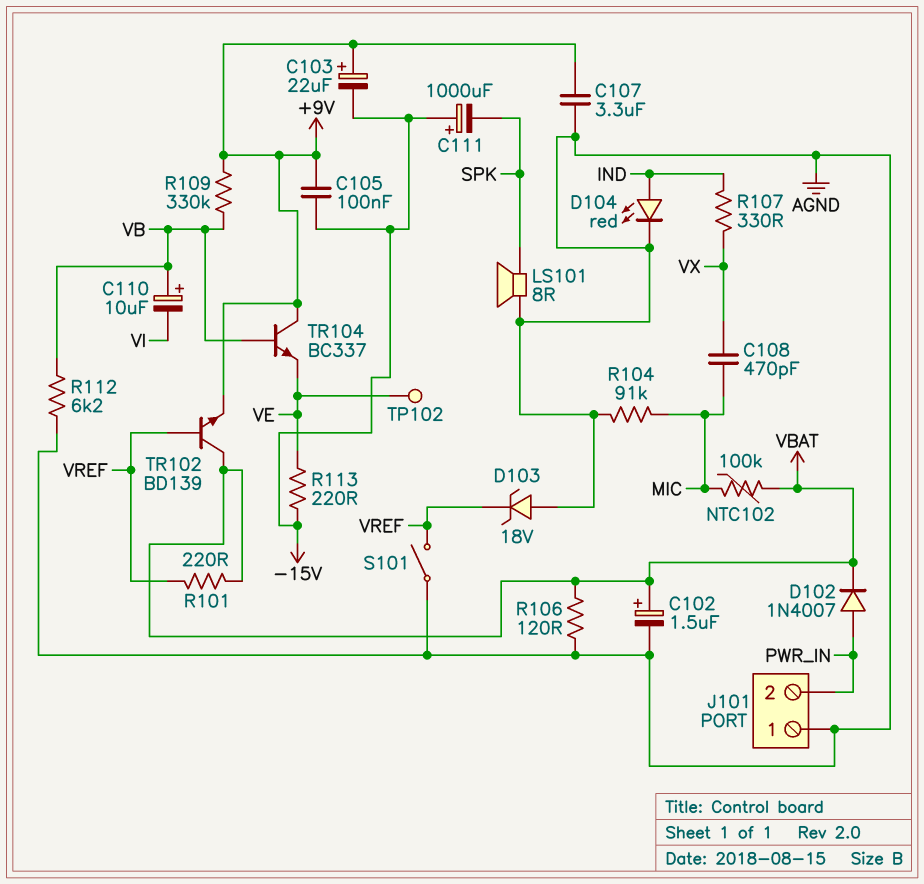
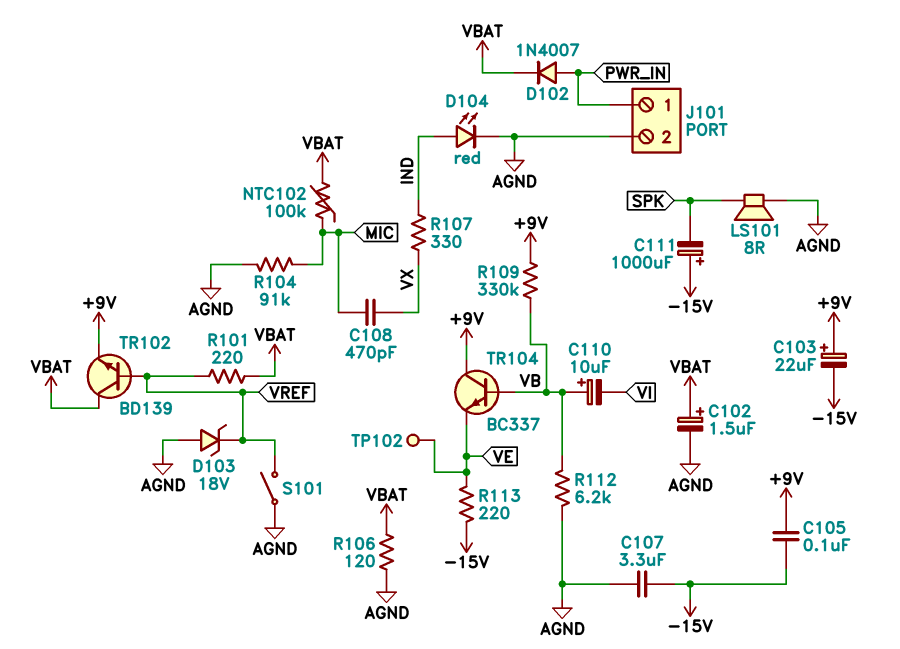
C107: 3.3uF (+9V, AGND) -> 3.3uF (-15V, AGND)
J101 pin 1: AGND -> PWR_IN
J101 pin 2: PWR_IN -> AGND

